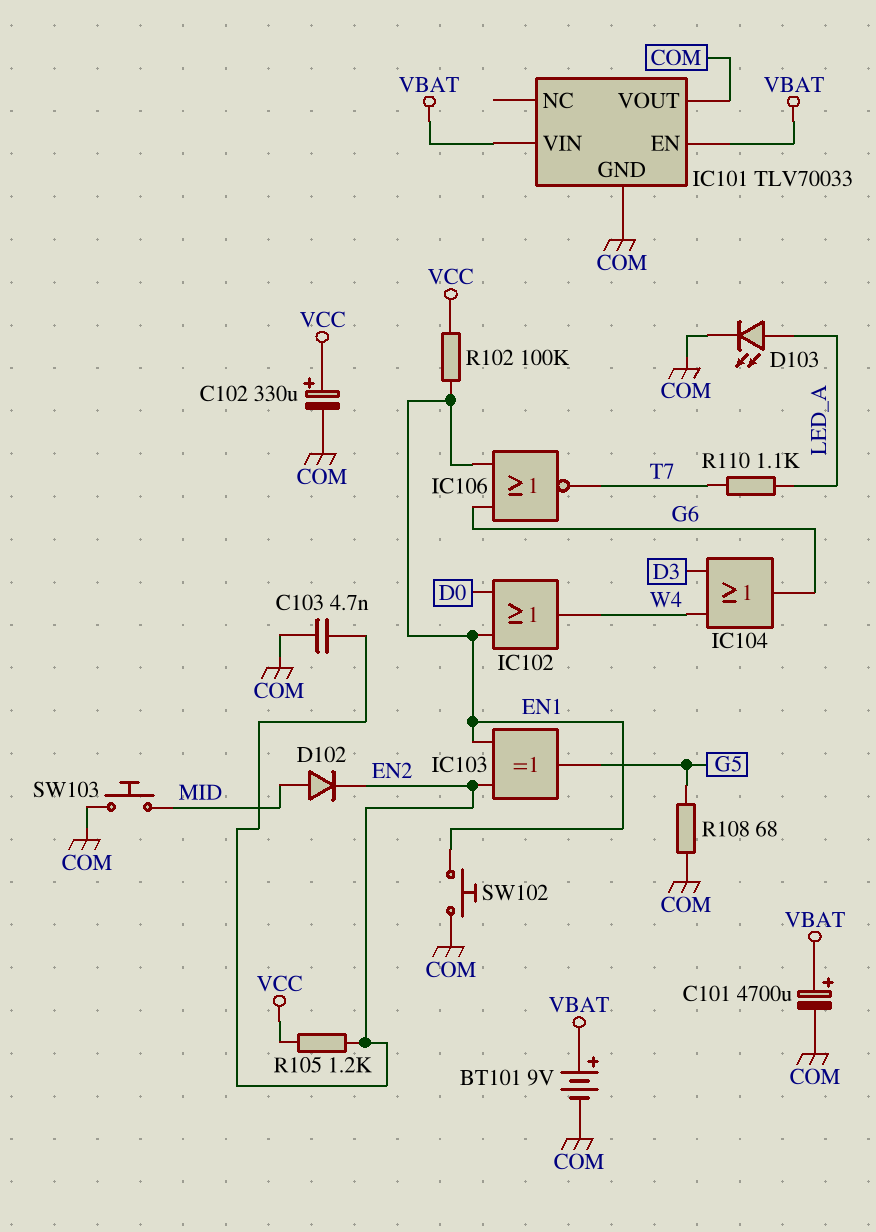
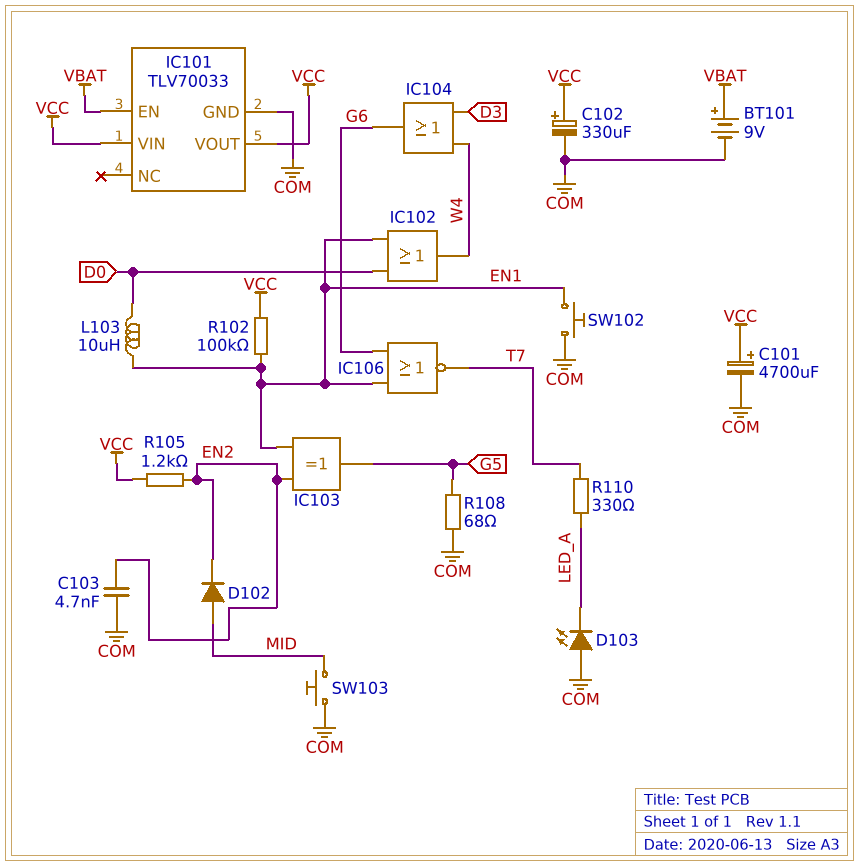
C101: 4700uF (plus VBAT, minus COM) -> 4700uF (plus VCC, minus COM)
D103: LED (A LED_A, K COM) -> LED (A COM, K LED_A)
IC101 pin VIN: VBAT -> VCC
IC101 pin VOUT: COM -> VCC
L103: none -> 10uH (D0, EN1)
R110: 1.1k (LED_A, T7) -> 330 (LED_A, T7)

